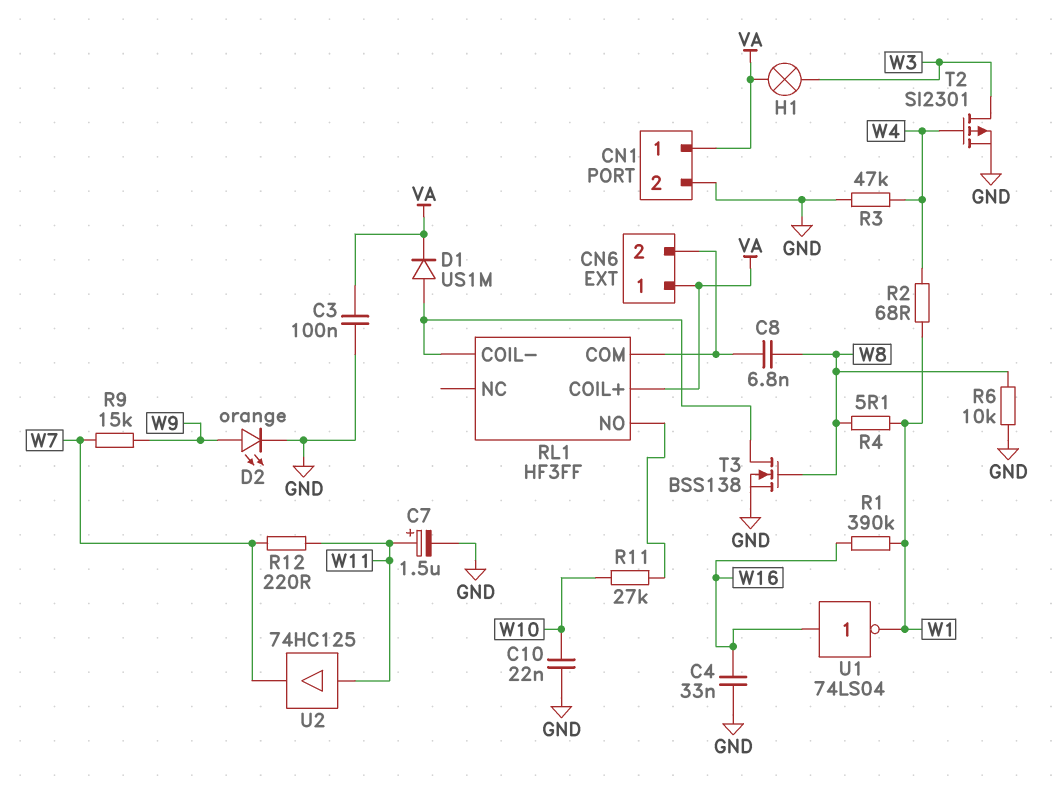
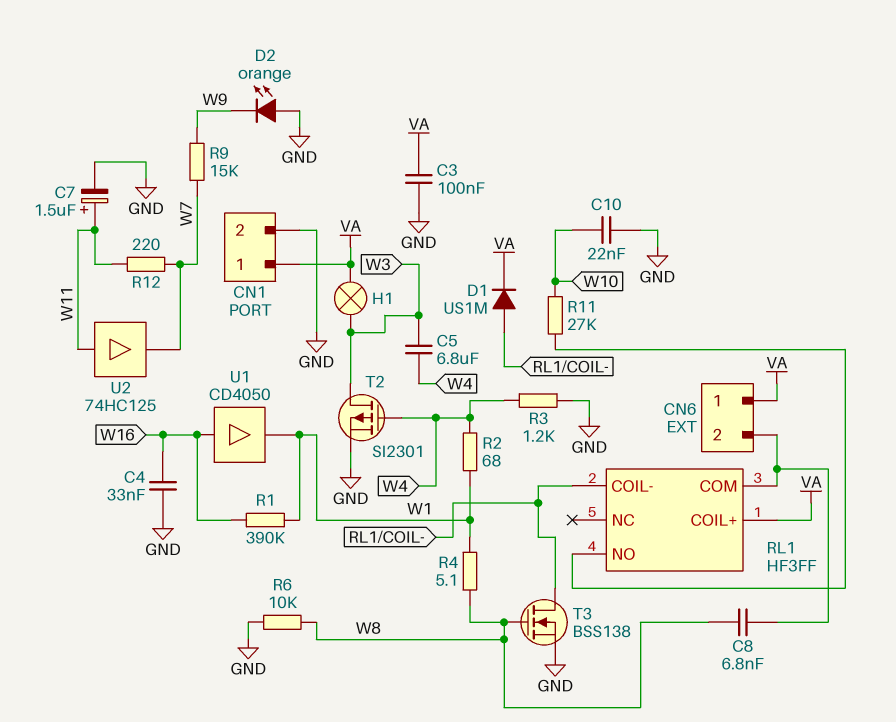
C5: none -> 6.8uF (W3, W4)
D2: LED orange (A W9, K GND) -> LED orange (A GND, K W9)
R3: 47k (GND, W4) -> 1.2k (GND, W4)
U1: NOT 74LS04 (in W16, out W1) -> buffer CD4050 (in W16, out W1)

